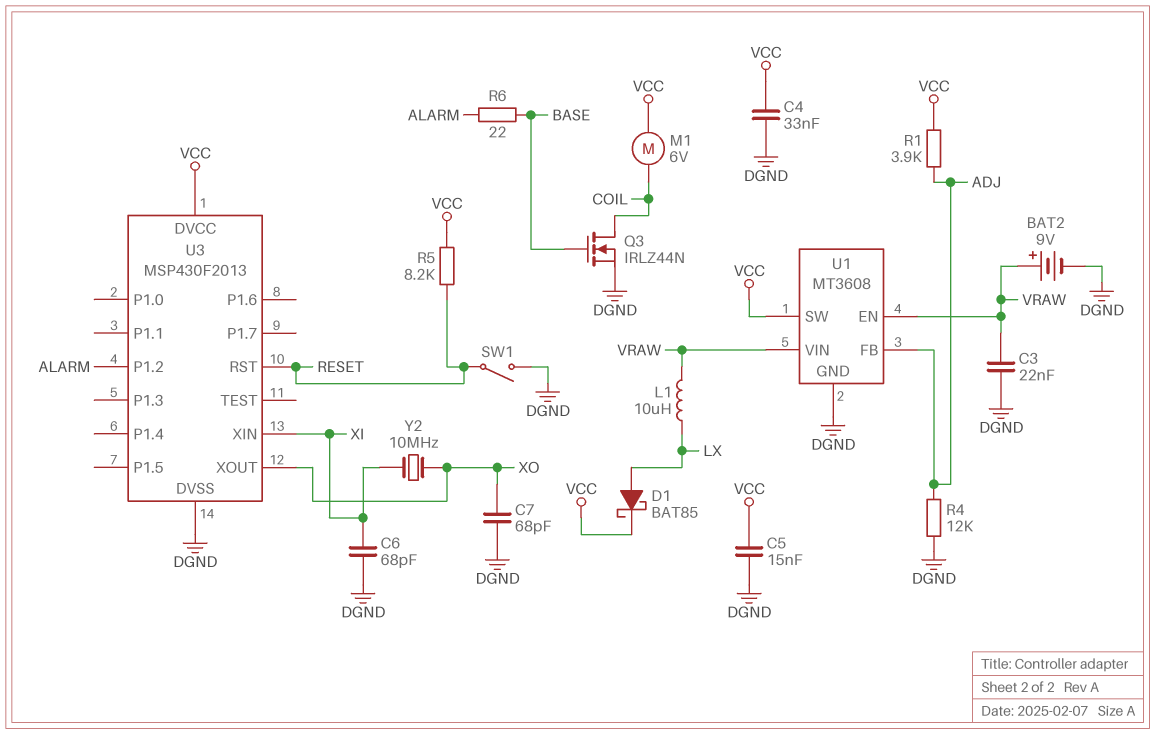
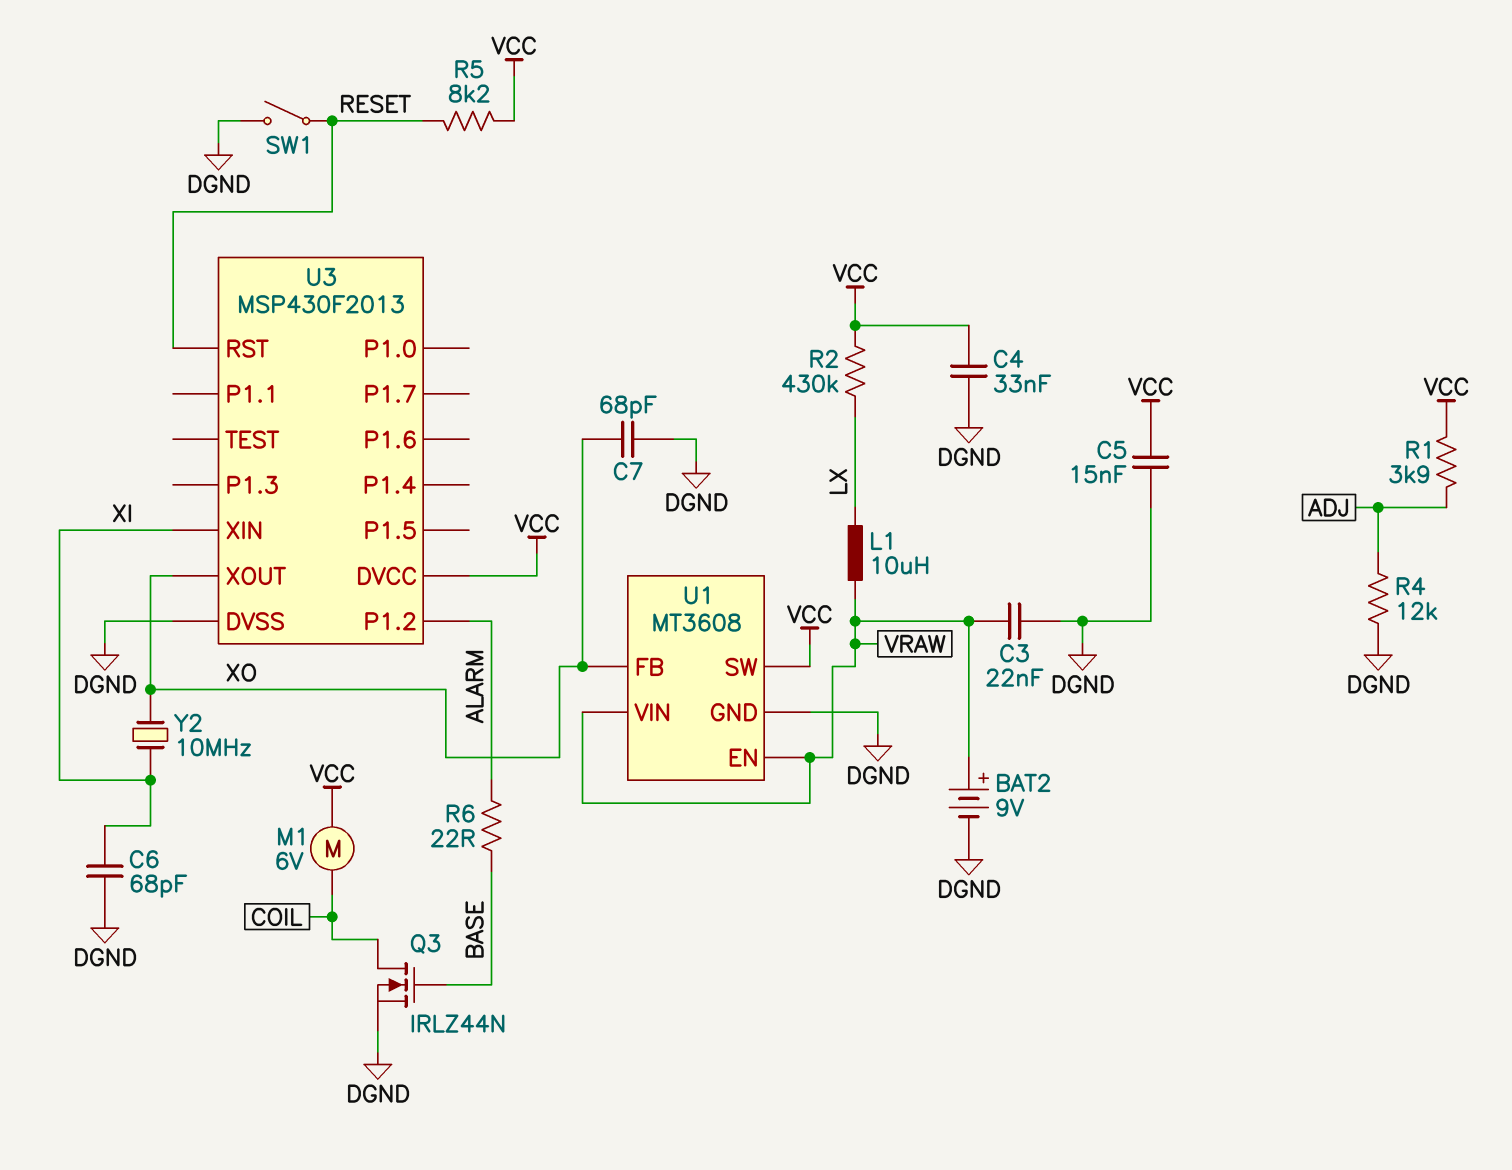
D1: schottky BAT85 (A LX, K VCC) -> none
R2: none -> 430k (LX, VCC)
U1 pin FB: ADJ -> XO

